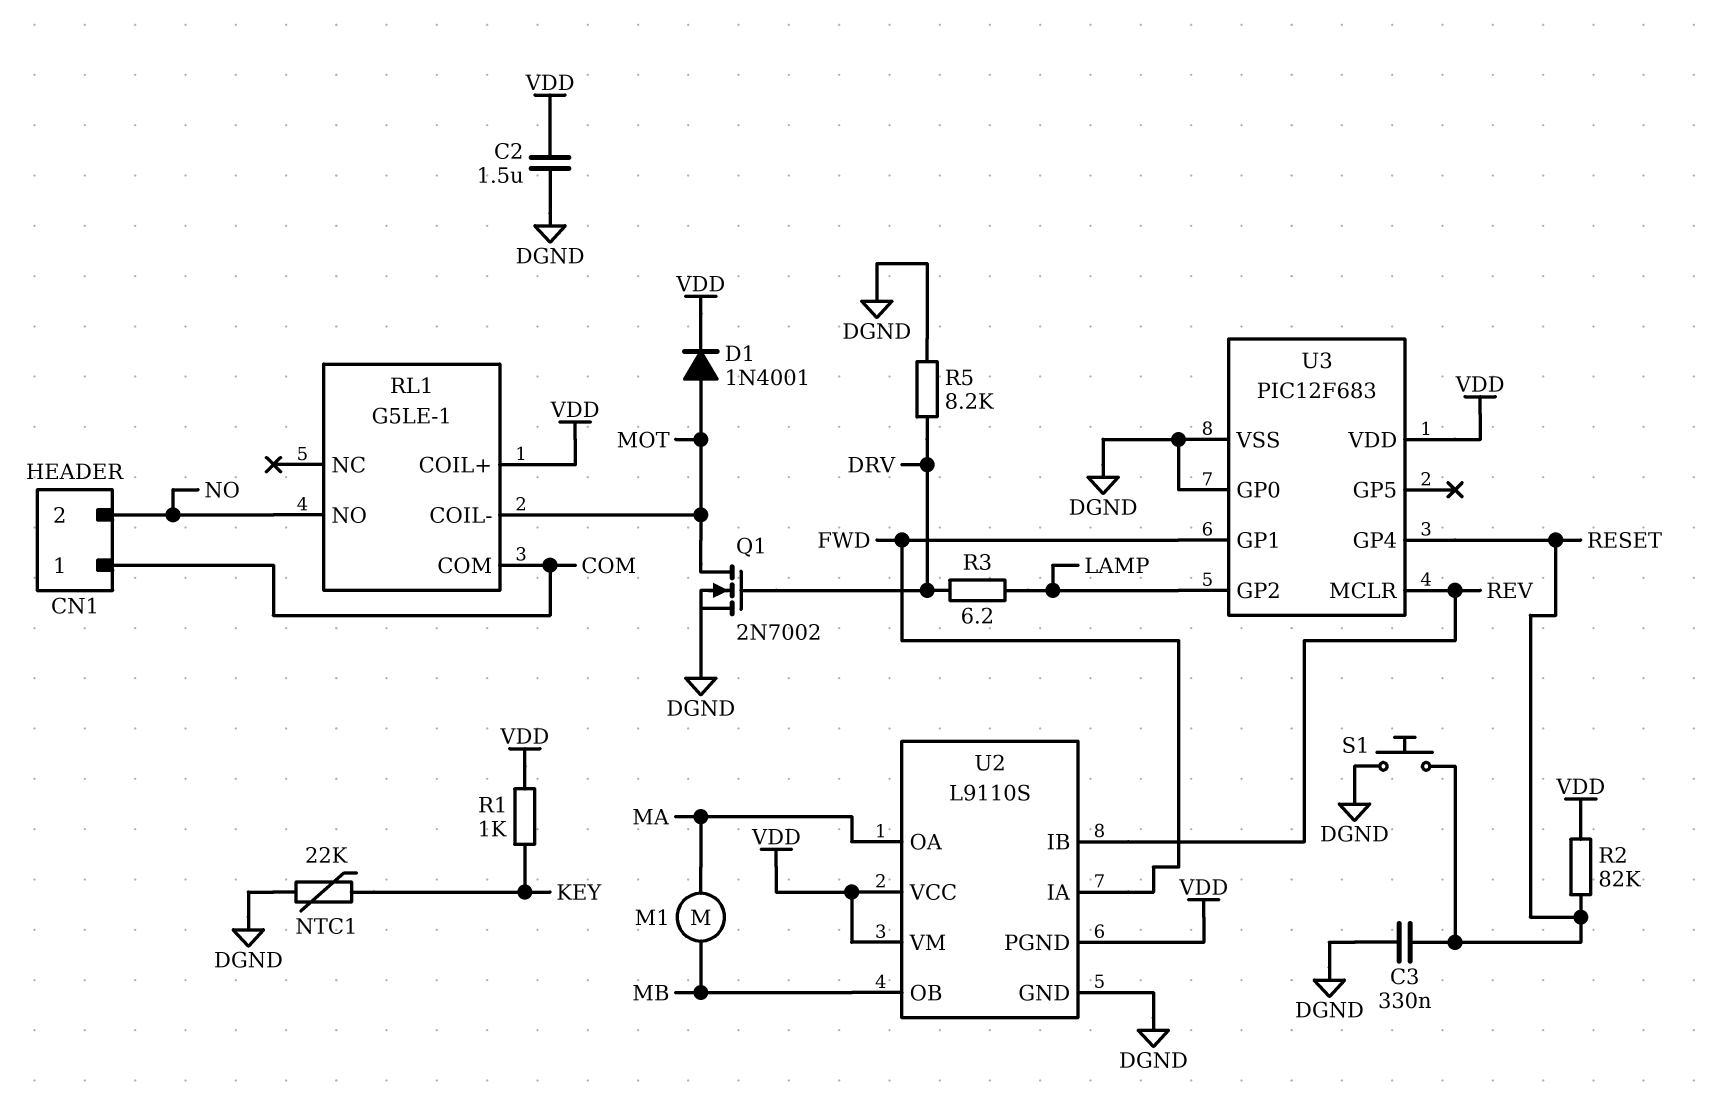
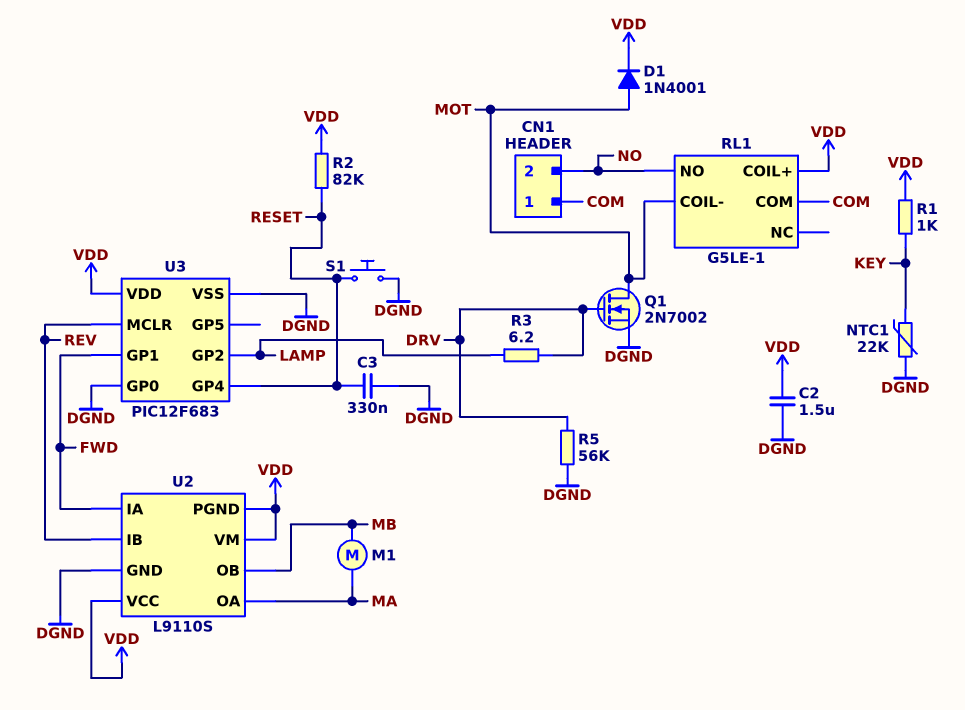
R5: 8.2k (DGND, DRV) -> 56k (DGND, DRV)

